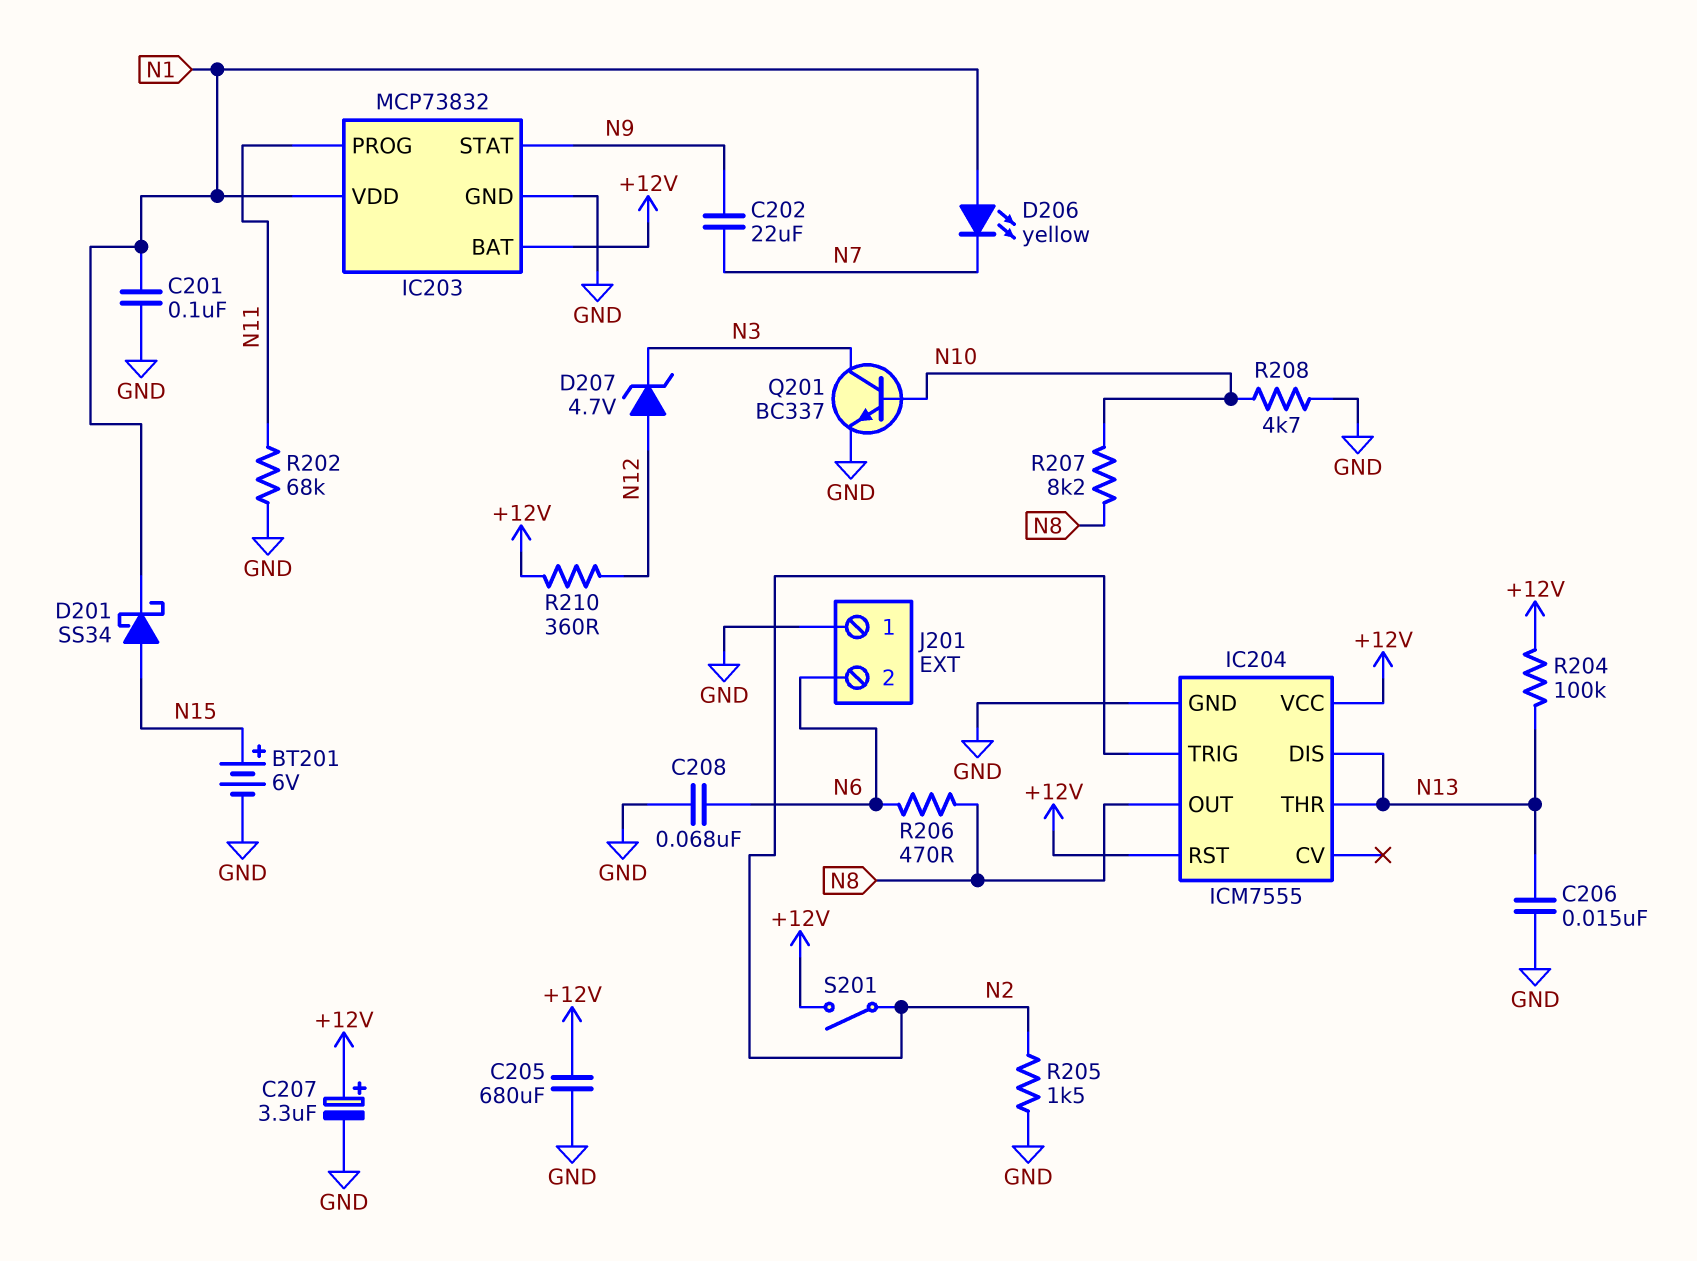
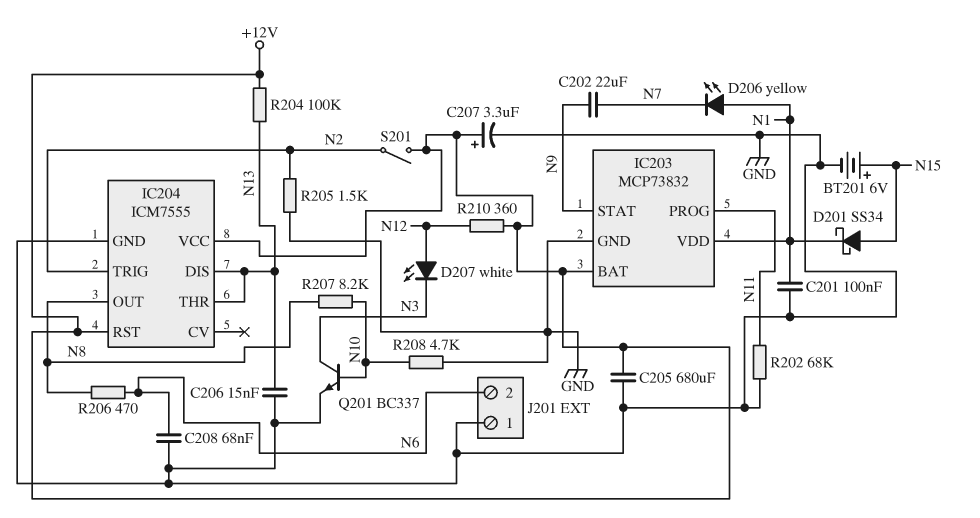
D207: zener 4.7V (A N12, K N3) -> LED white (A N12, K N3)

